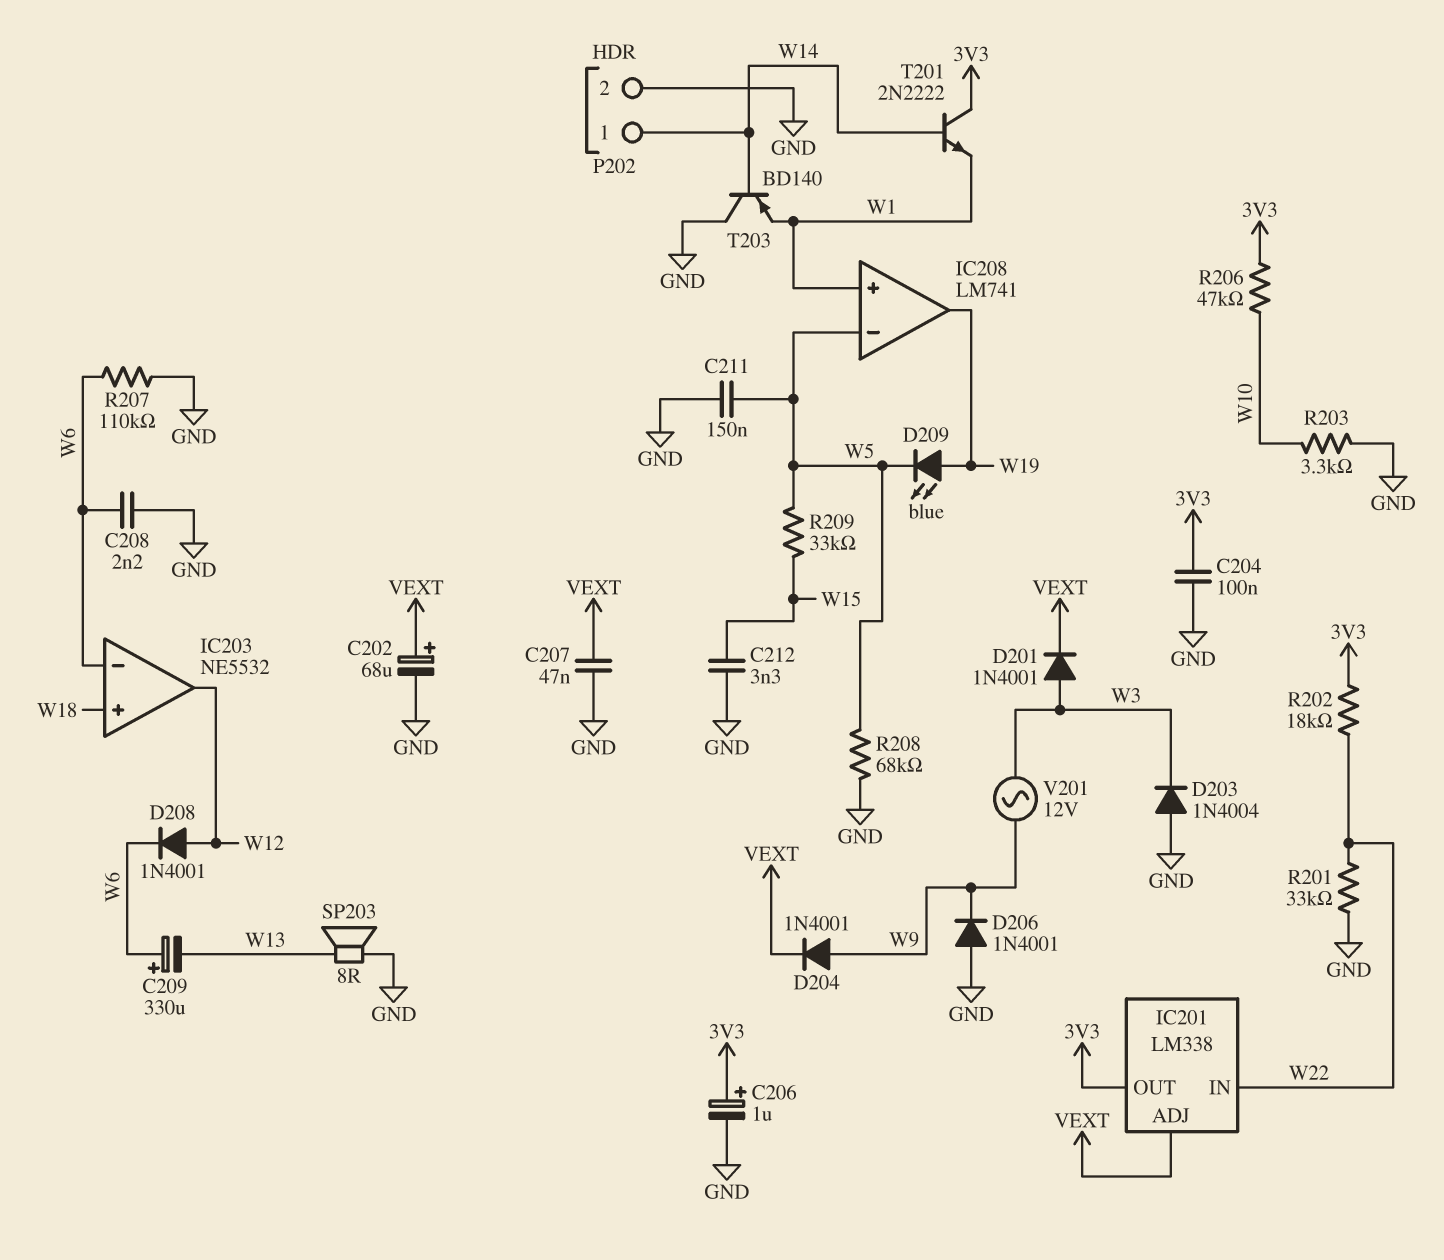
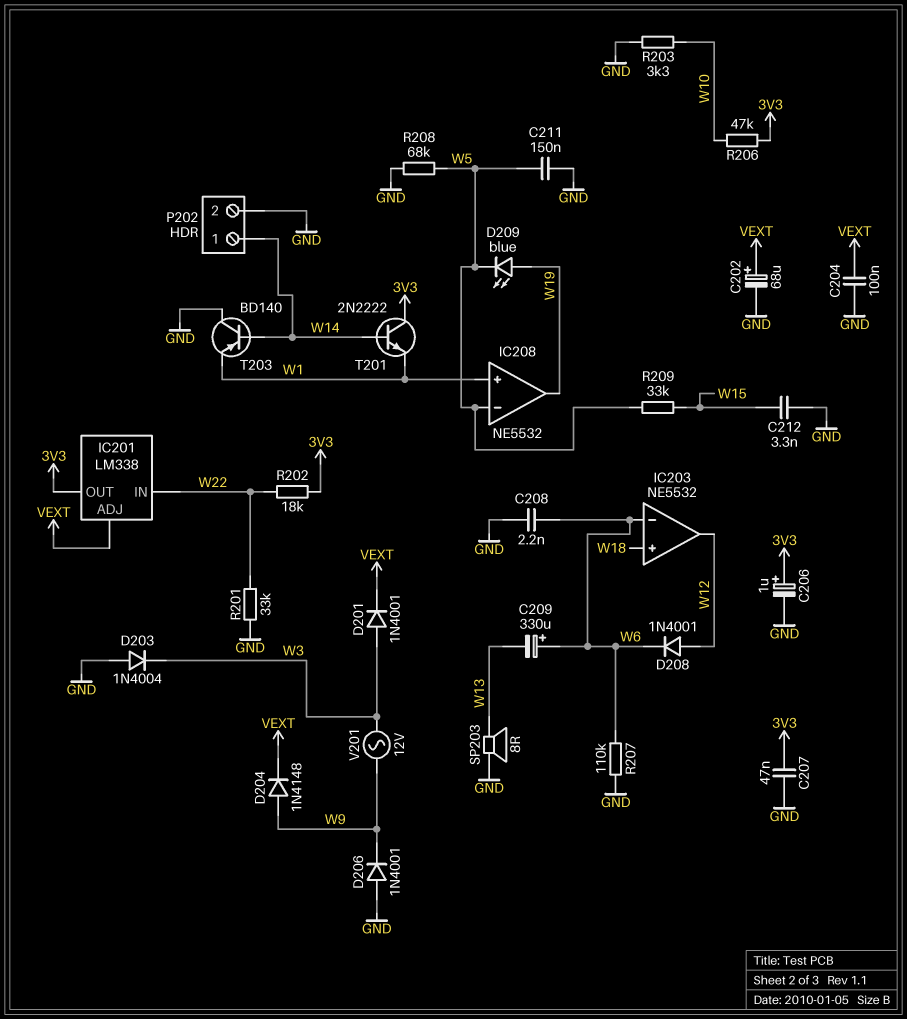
C204: 100nF (3V3, GND) -> 100nF (GND, VEXT)
C207: 47nF (GND, VEXT) -> 47nF (3V3, GND)
D204: diode 1N4001 (A W9, K VEXT) -> diode 1N4148 (A W9, K VEXT)
IC208: LM741 -> NE5532

